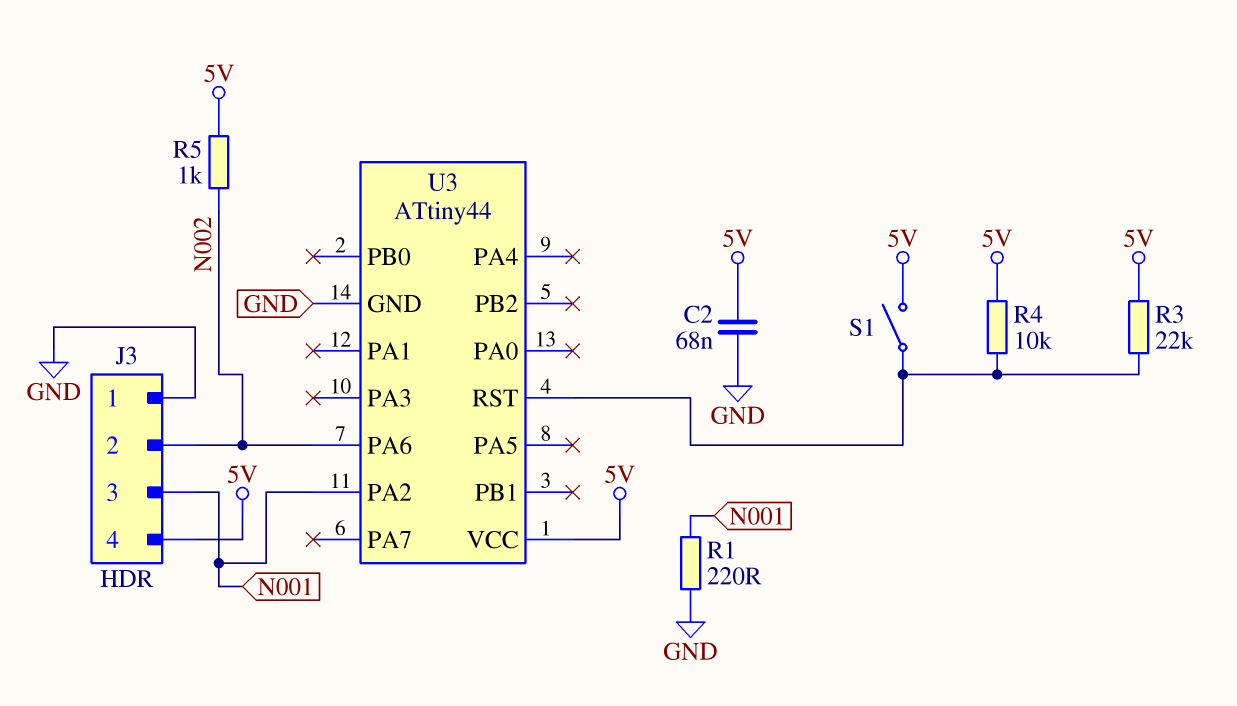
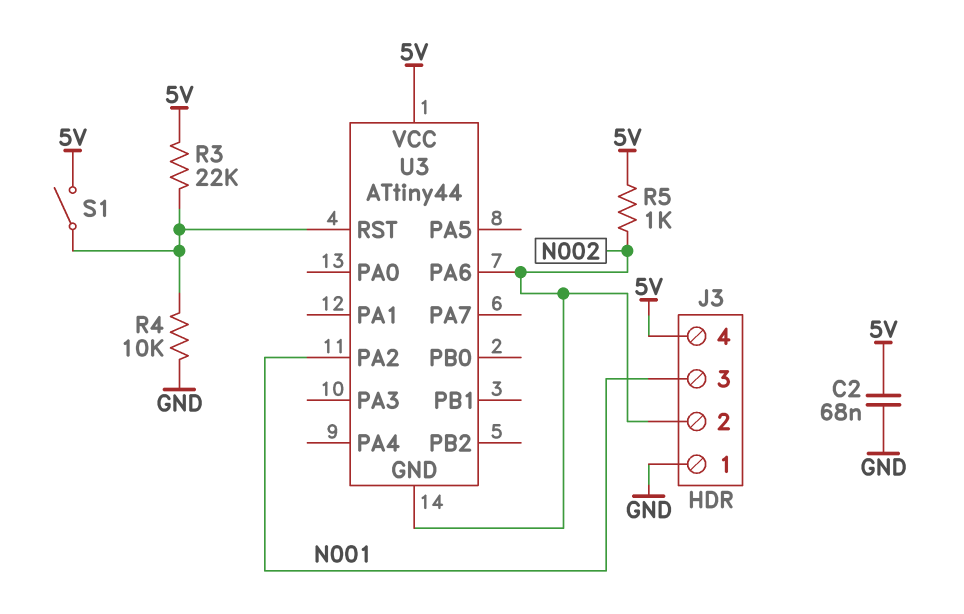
R1: 220 (GND, N001) -> none
R4: 10k (5V, U3/RST) -> 10k (GND, U3/RST)
U3 pin GND: GND -> N002

